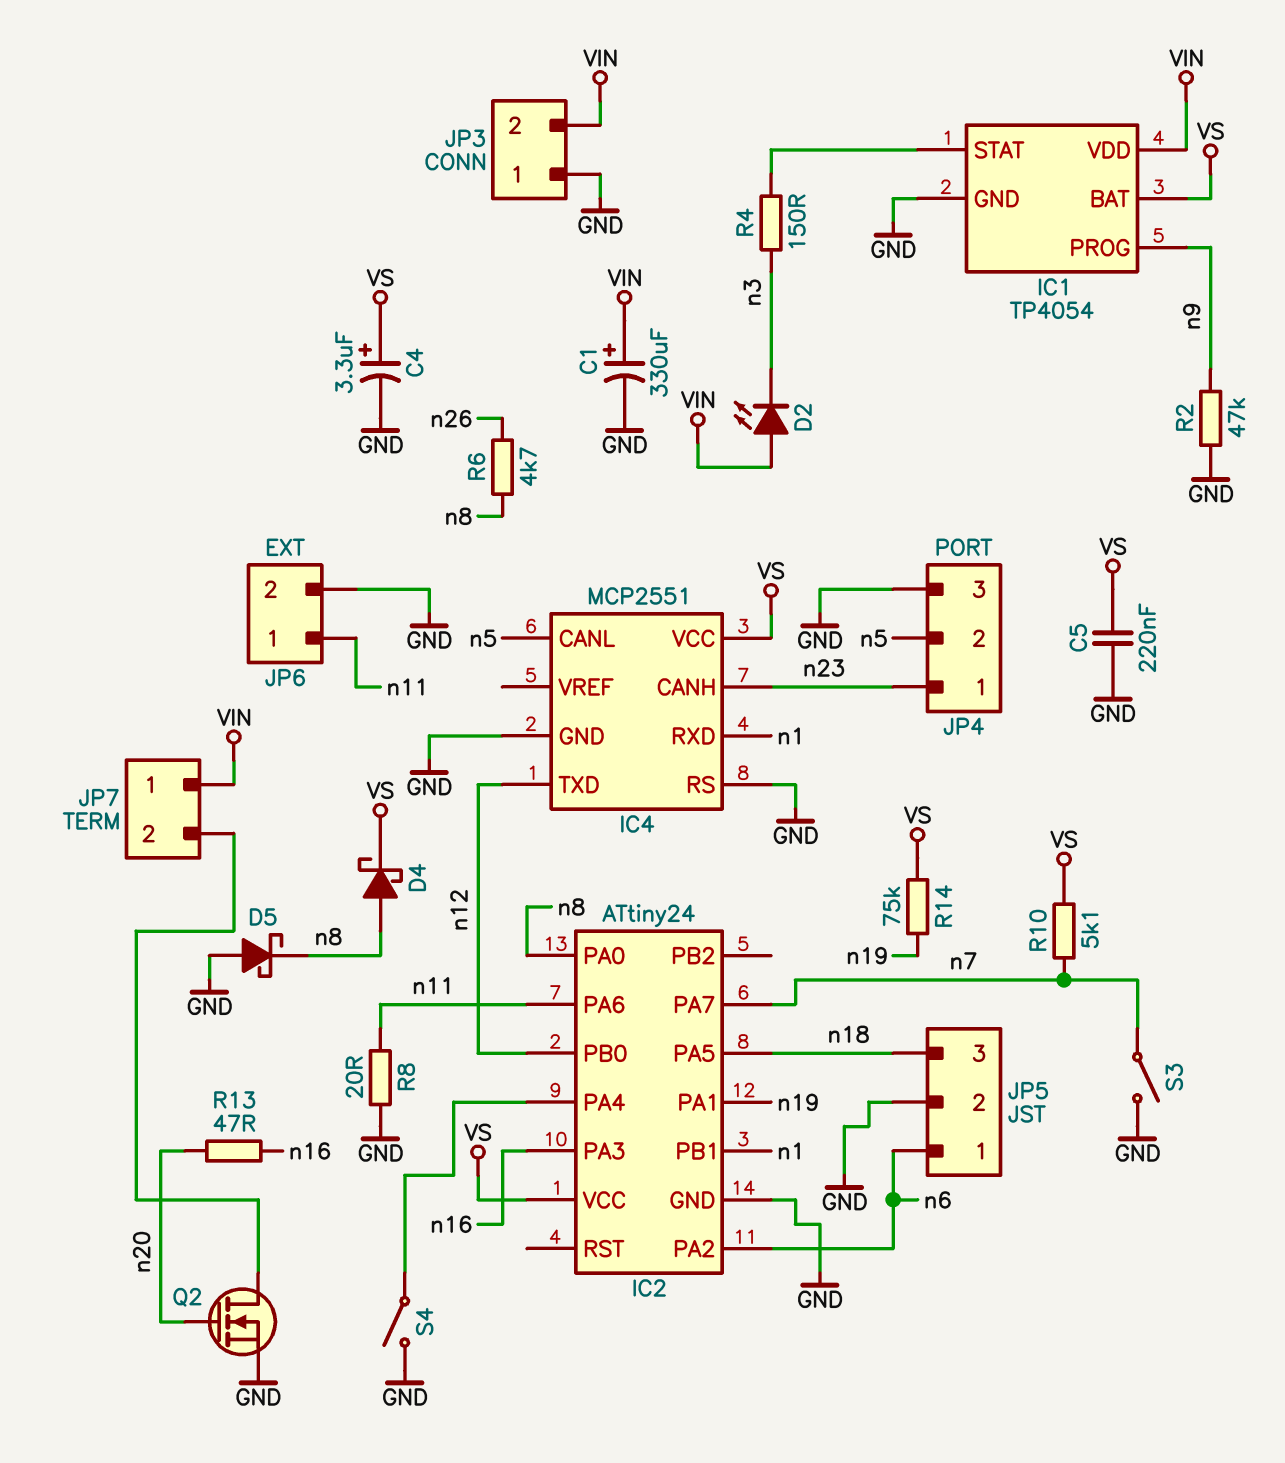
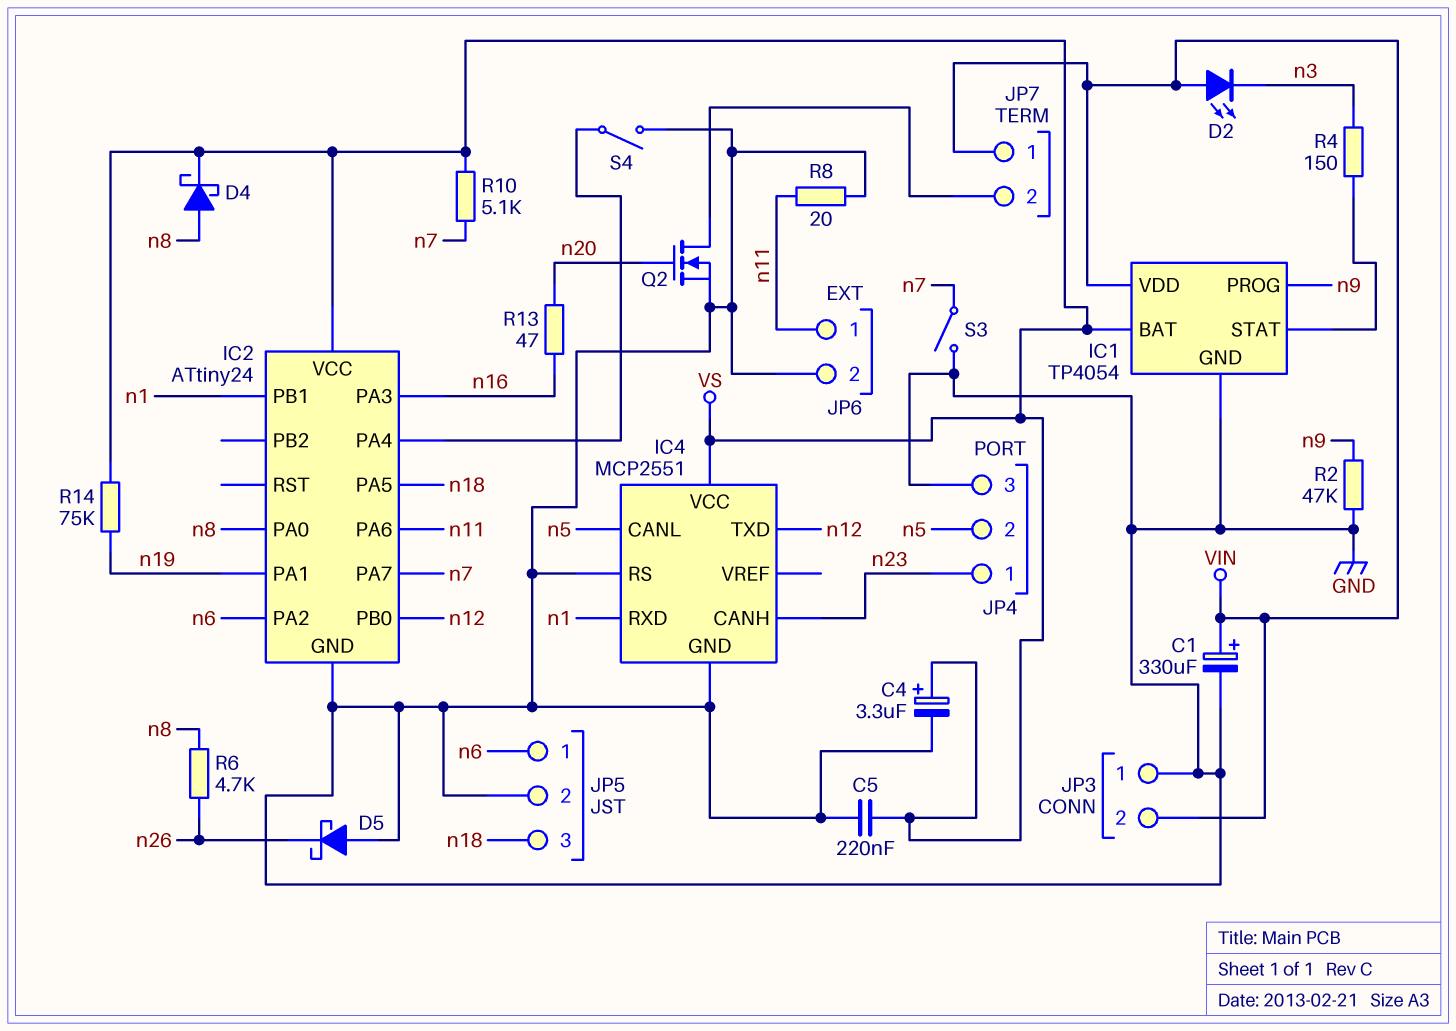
D5: schottky (A GND, K n8) -> schottky (A GND, K n26)

